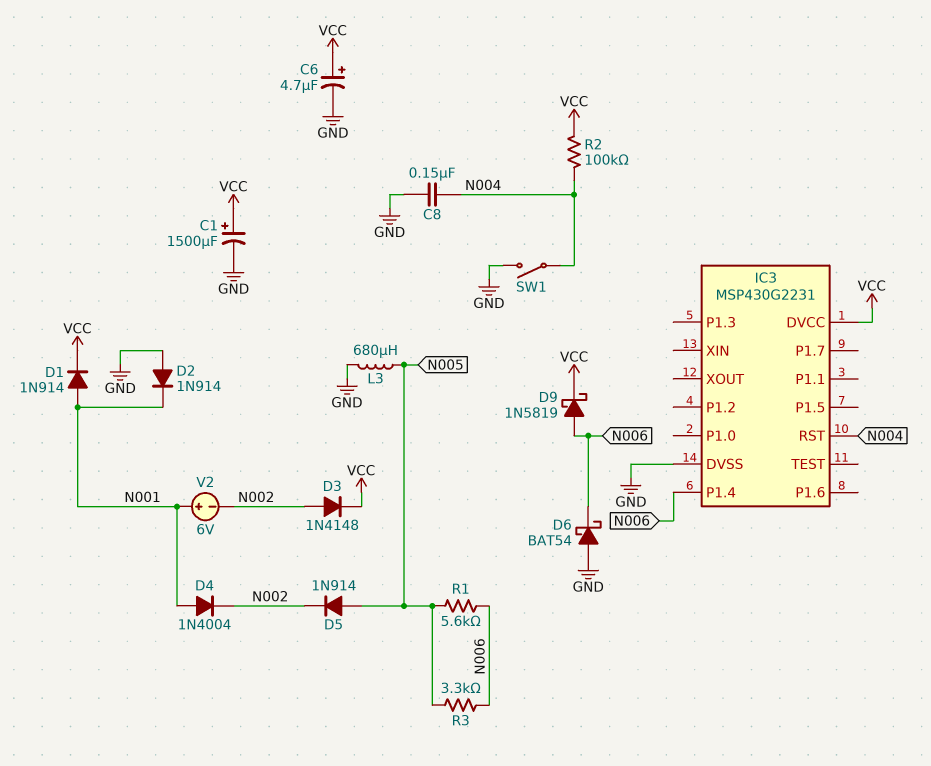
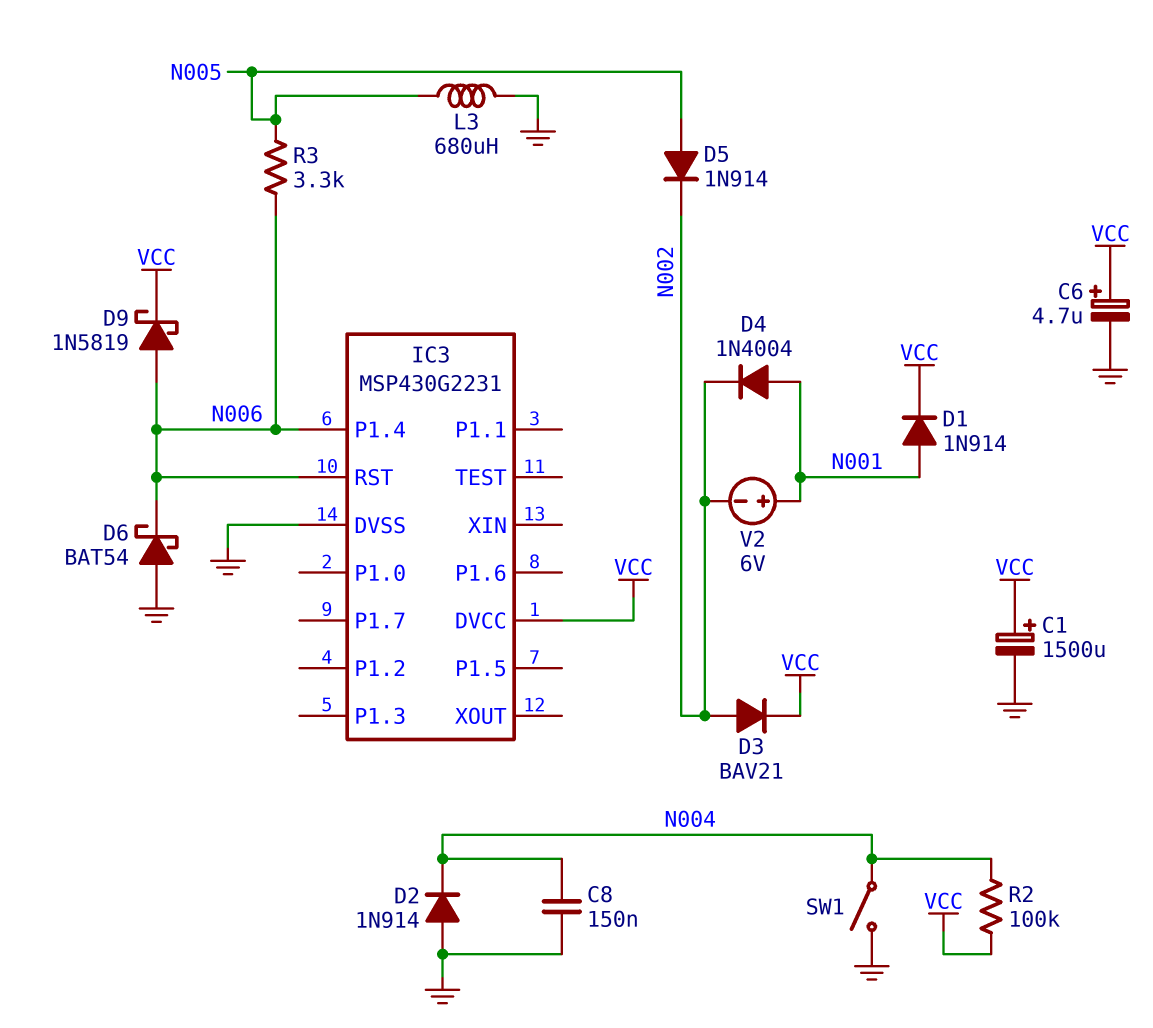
D2: diode 1N914 (A GND, K N001) -> diode 1N914 (A GND, K N004)
D3: diode 1N4148 (A N002, K VCC) -> diode BAV21 (A N002, K VCC)
IC3 pin RST: N004 -> N006
R1: 5.6k (N005, N006) -> none

